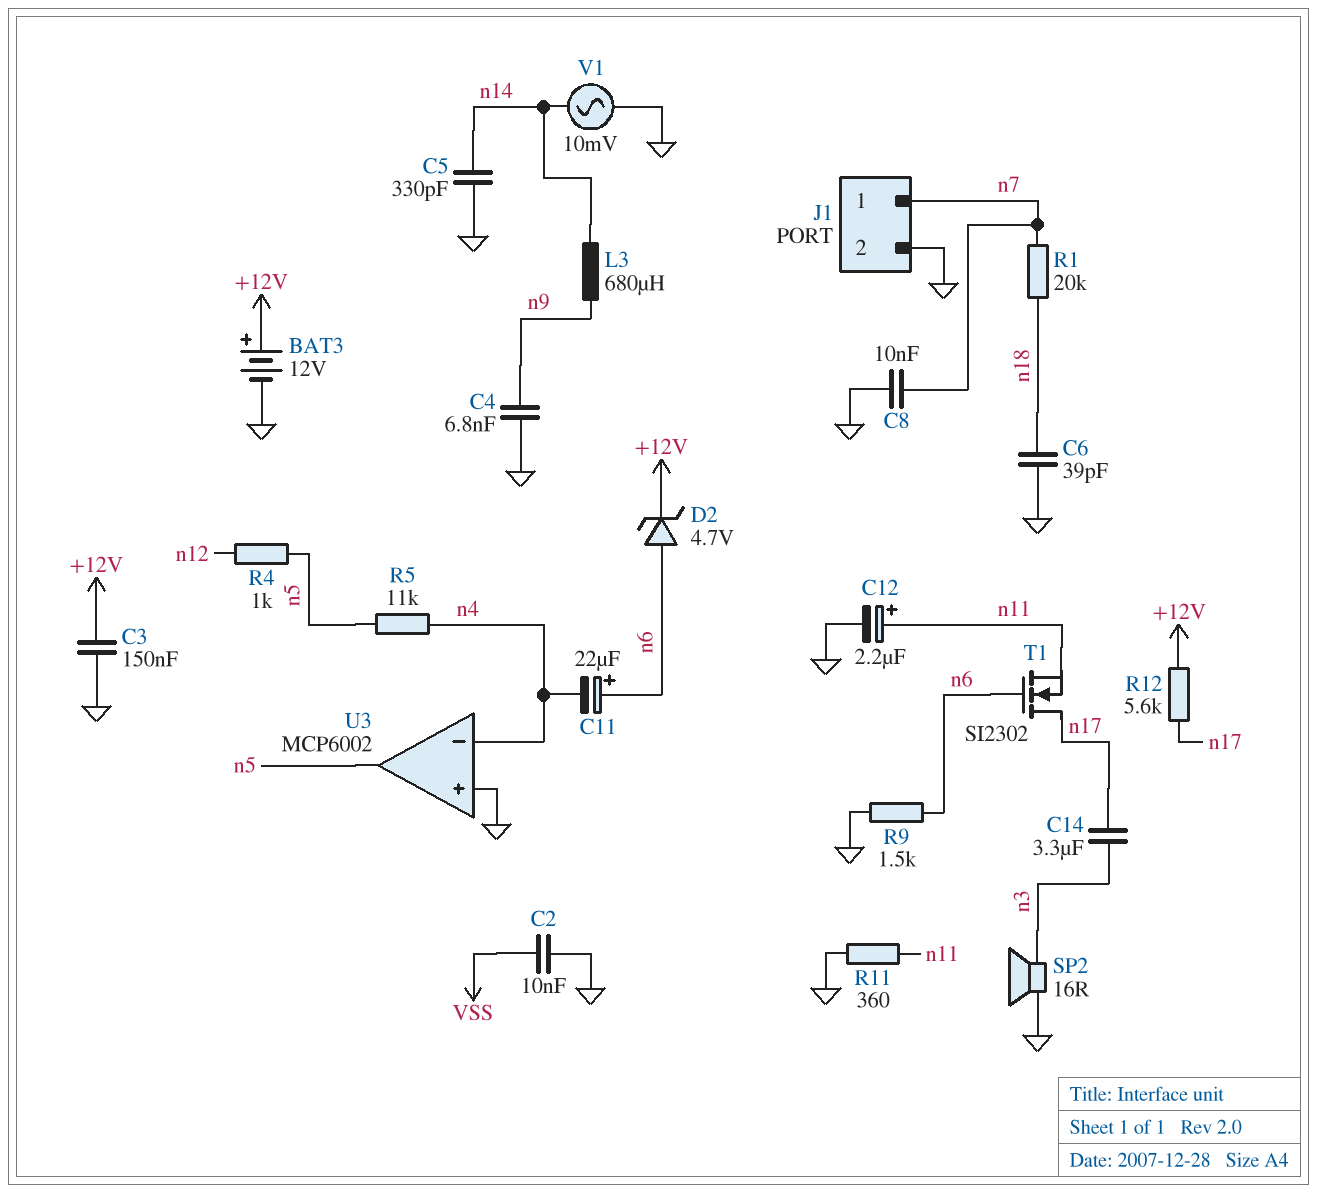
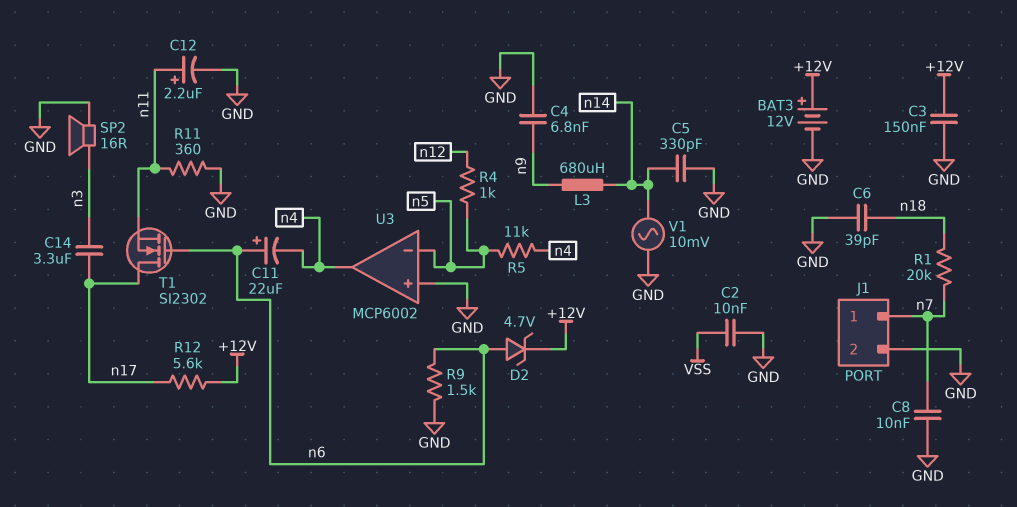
U3 pin in-: n4 -> n5
U3 pin out: n5 -> n4

